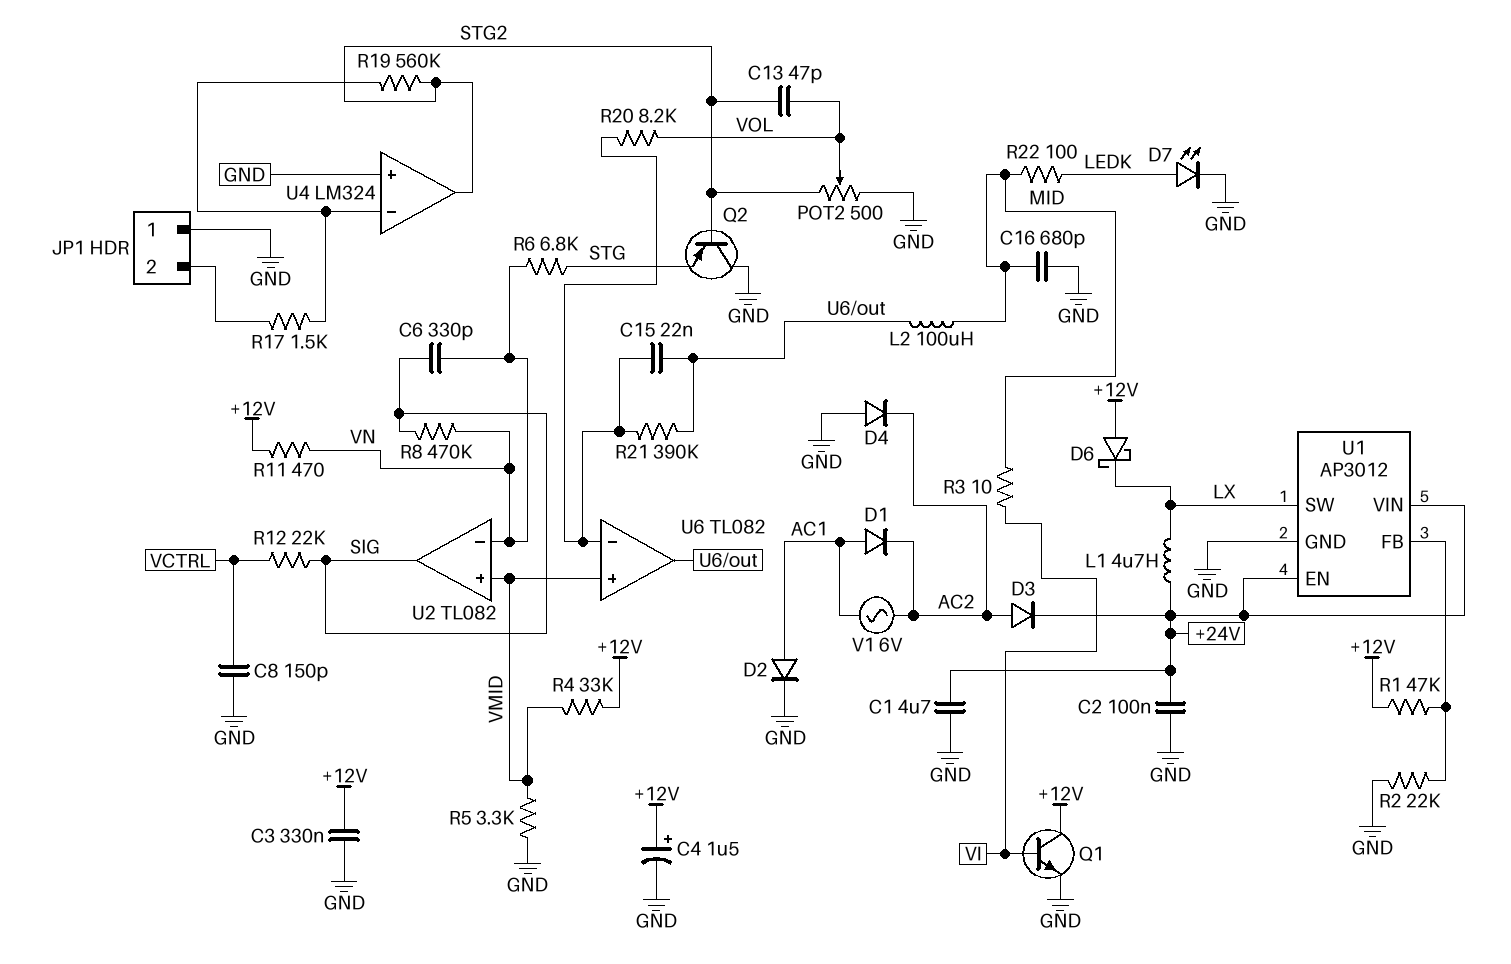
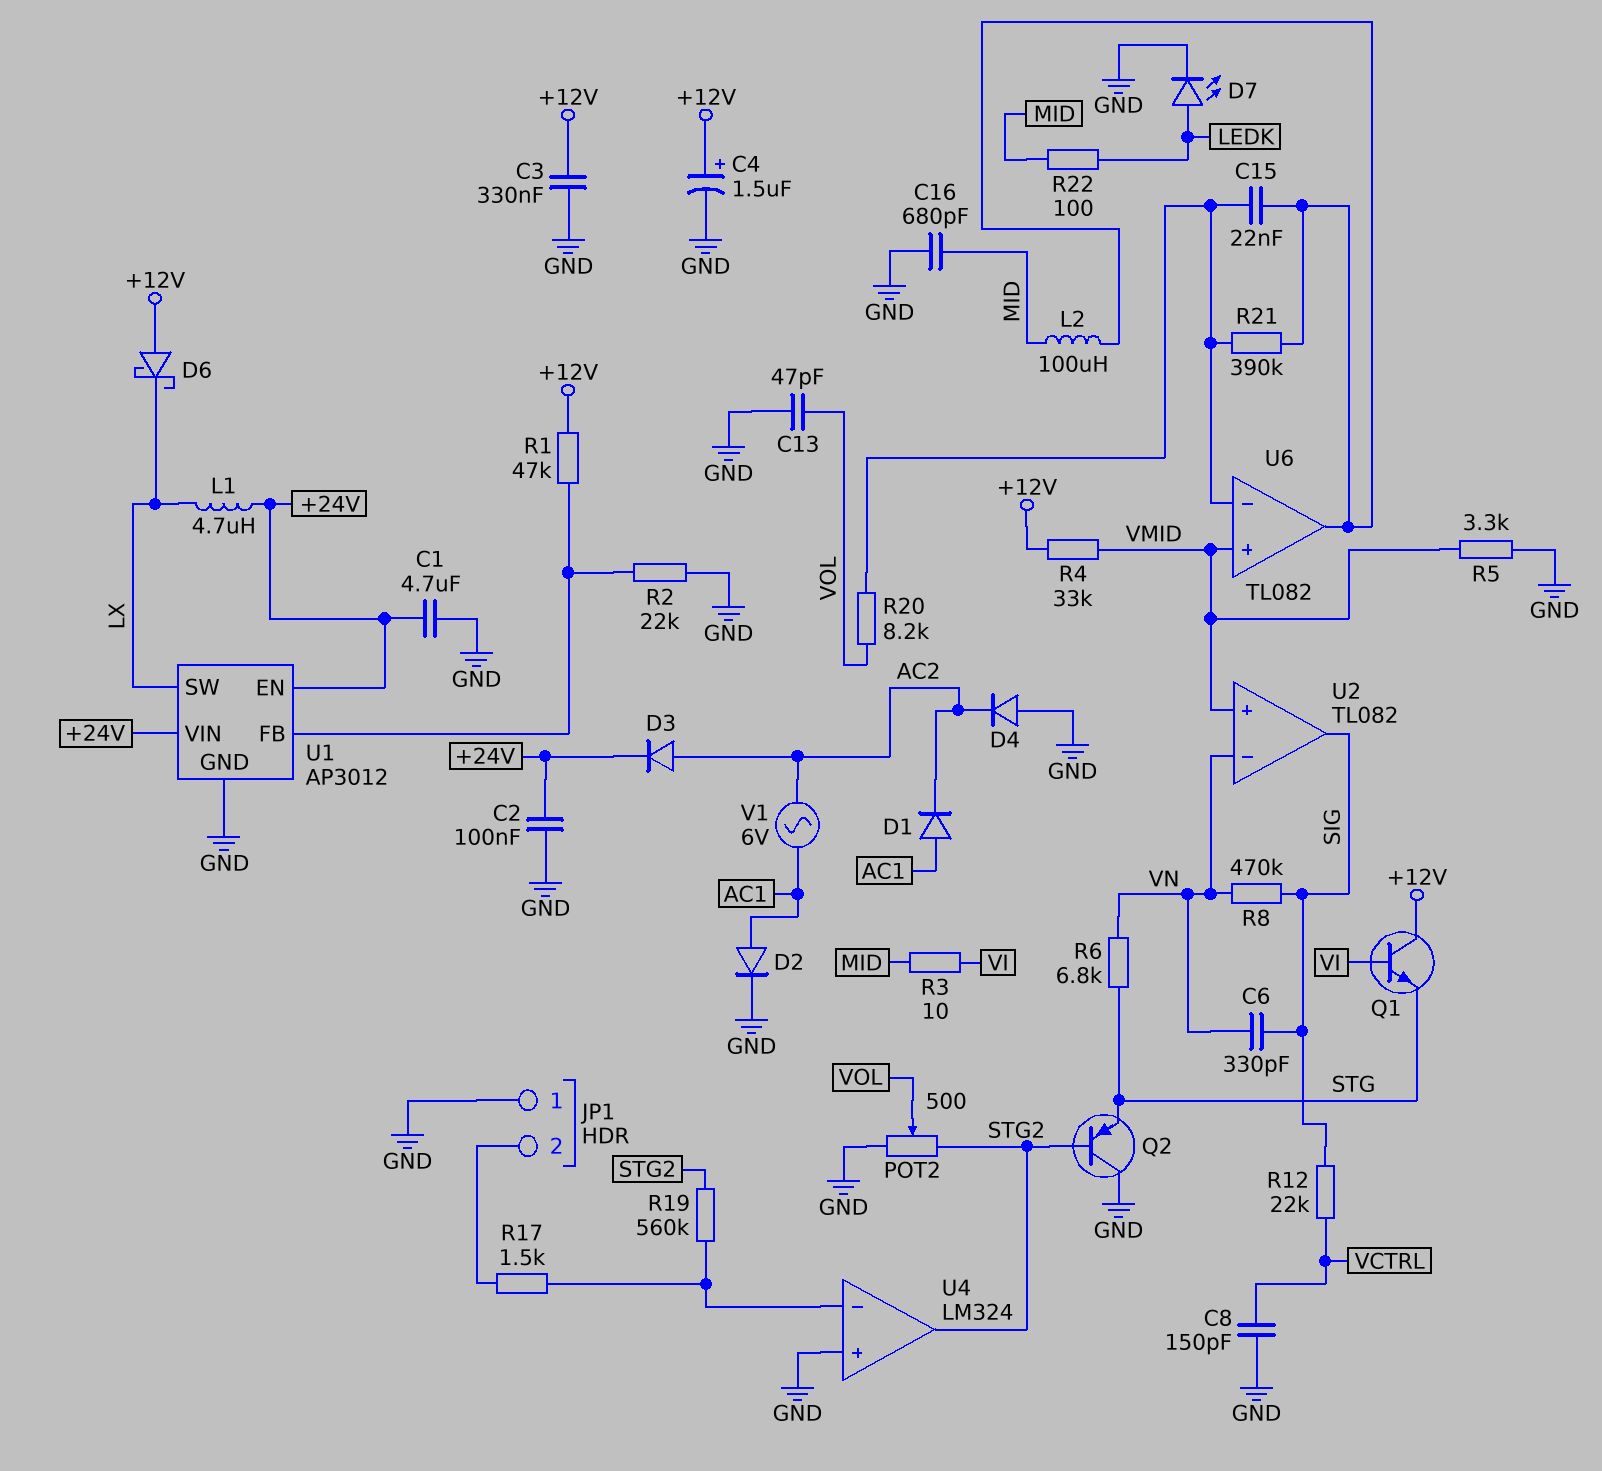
C13: 47pF (STG2, VOL) -> 47pF (GND, VOL)
Q1: NPN (B VI, C +12V, E GND) -> NPN (B VI, C +12V, E STG)
R11: 470 (+12V, VN) -> none

